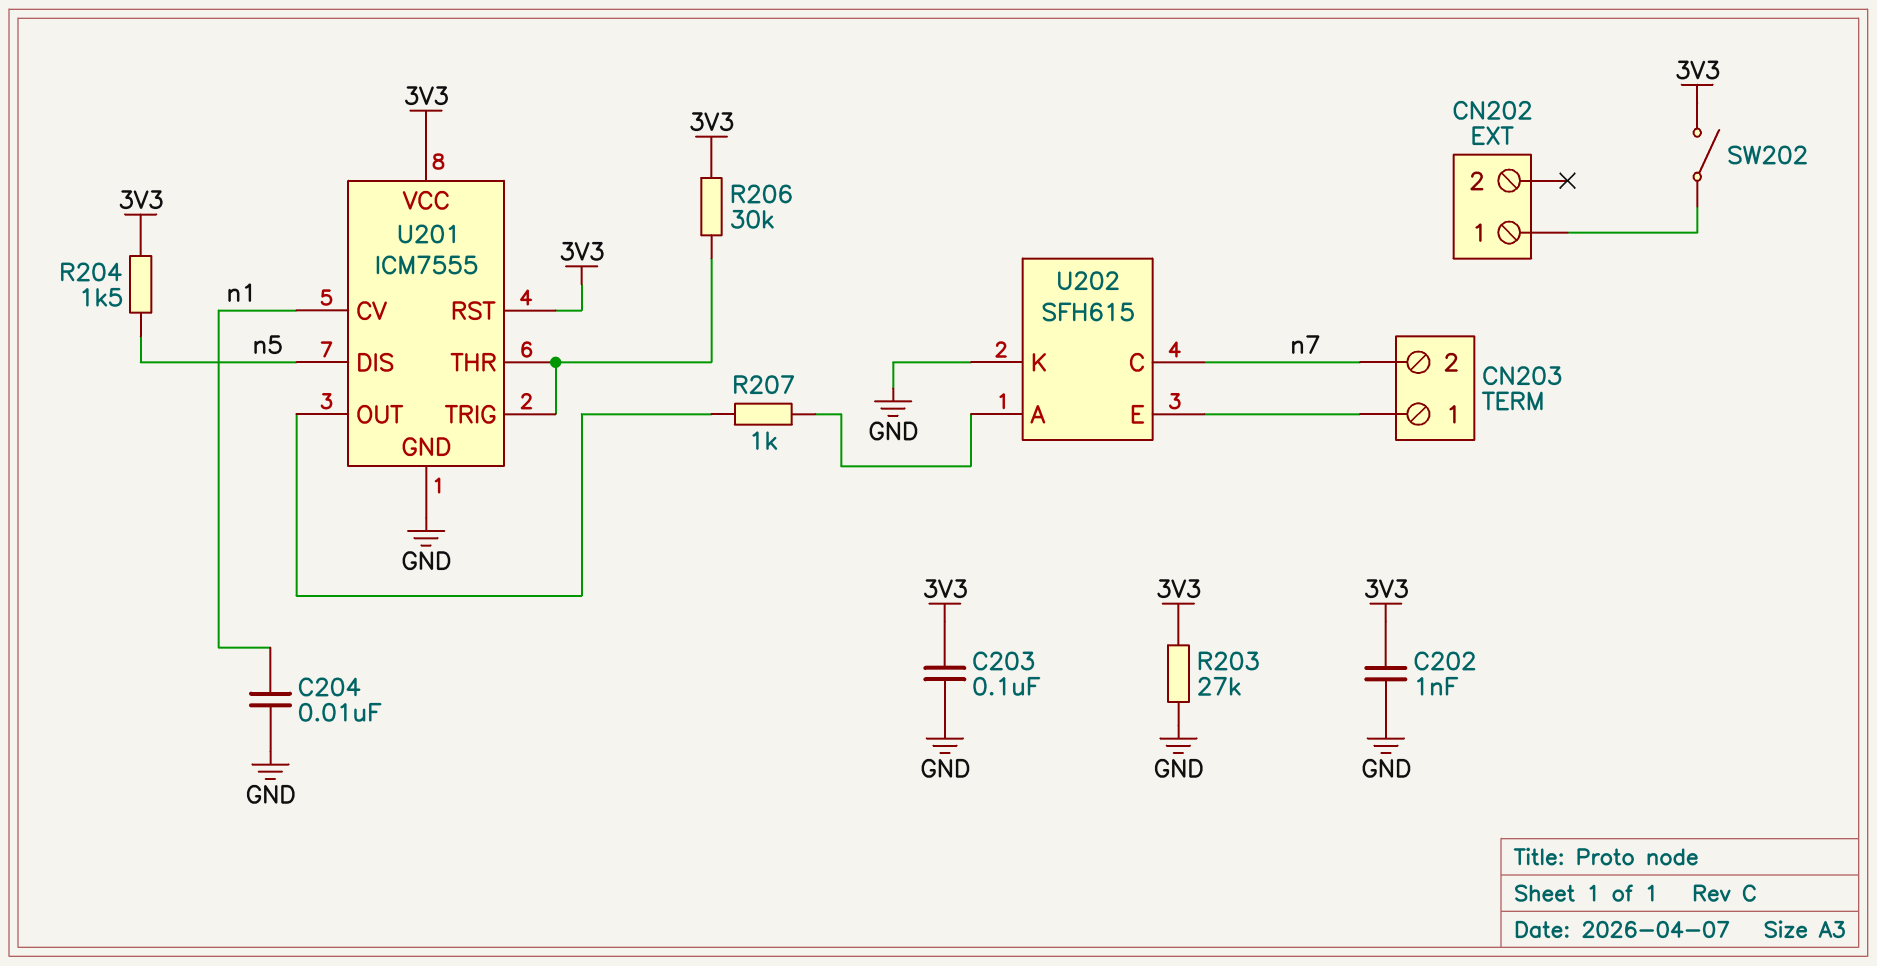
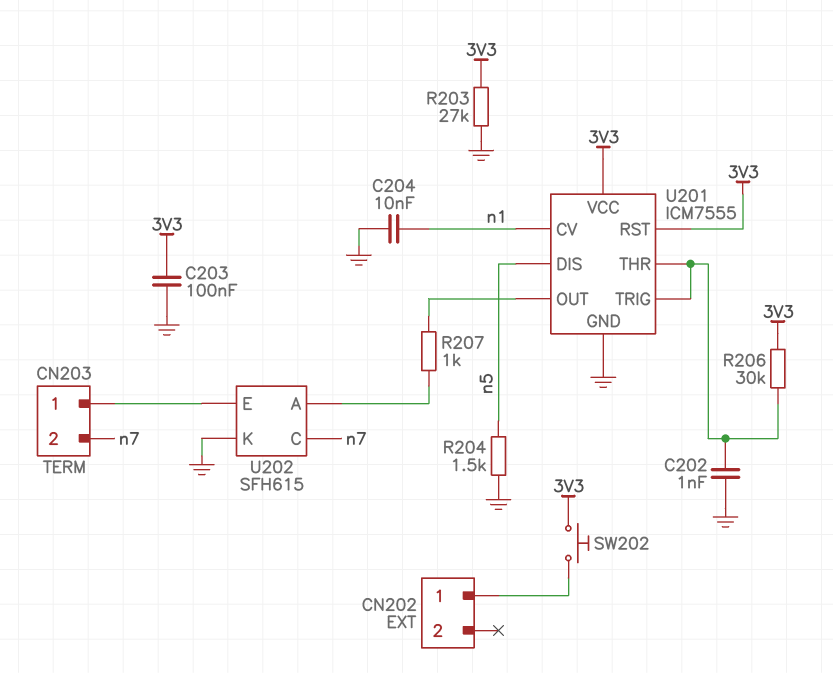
C202: 1nF (3V3, GND) -> 1nF (GND, U201/THR)
R204: 1.5k (3V3, n5) -> 1.5k (GND, n5)
SW202: switch (3V3, CN202/1) -> button (3V3, CN202/1)

